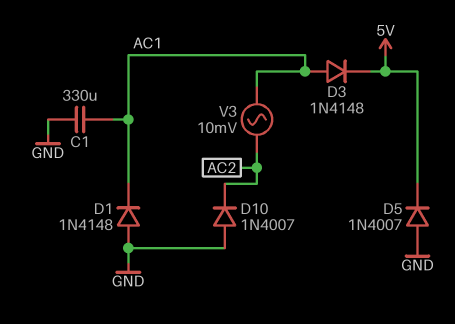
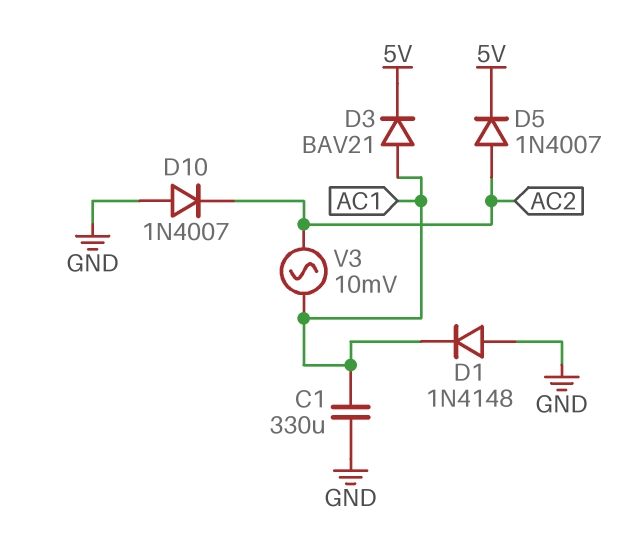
D3: diode 1N4148 (A AC1, K 5V) -> diode BAV21 (A AC1, K 5V)
D5: diode 1N4007 (A GND, K 5V) -> diode 1N4007 (A AC2, K 5V)

